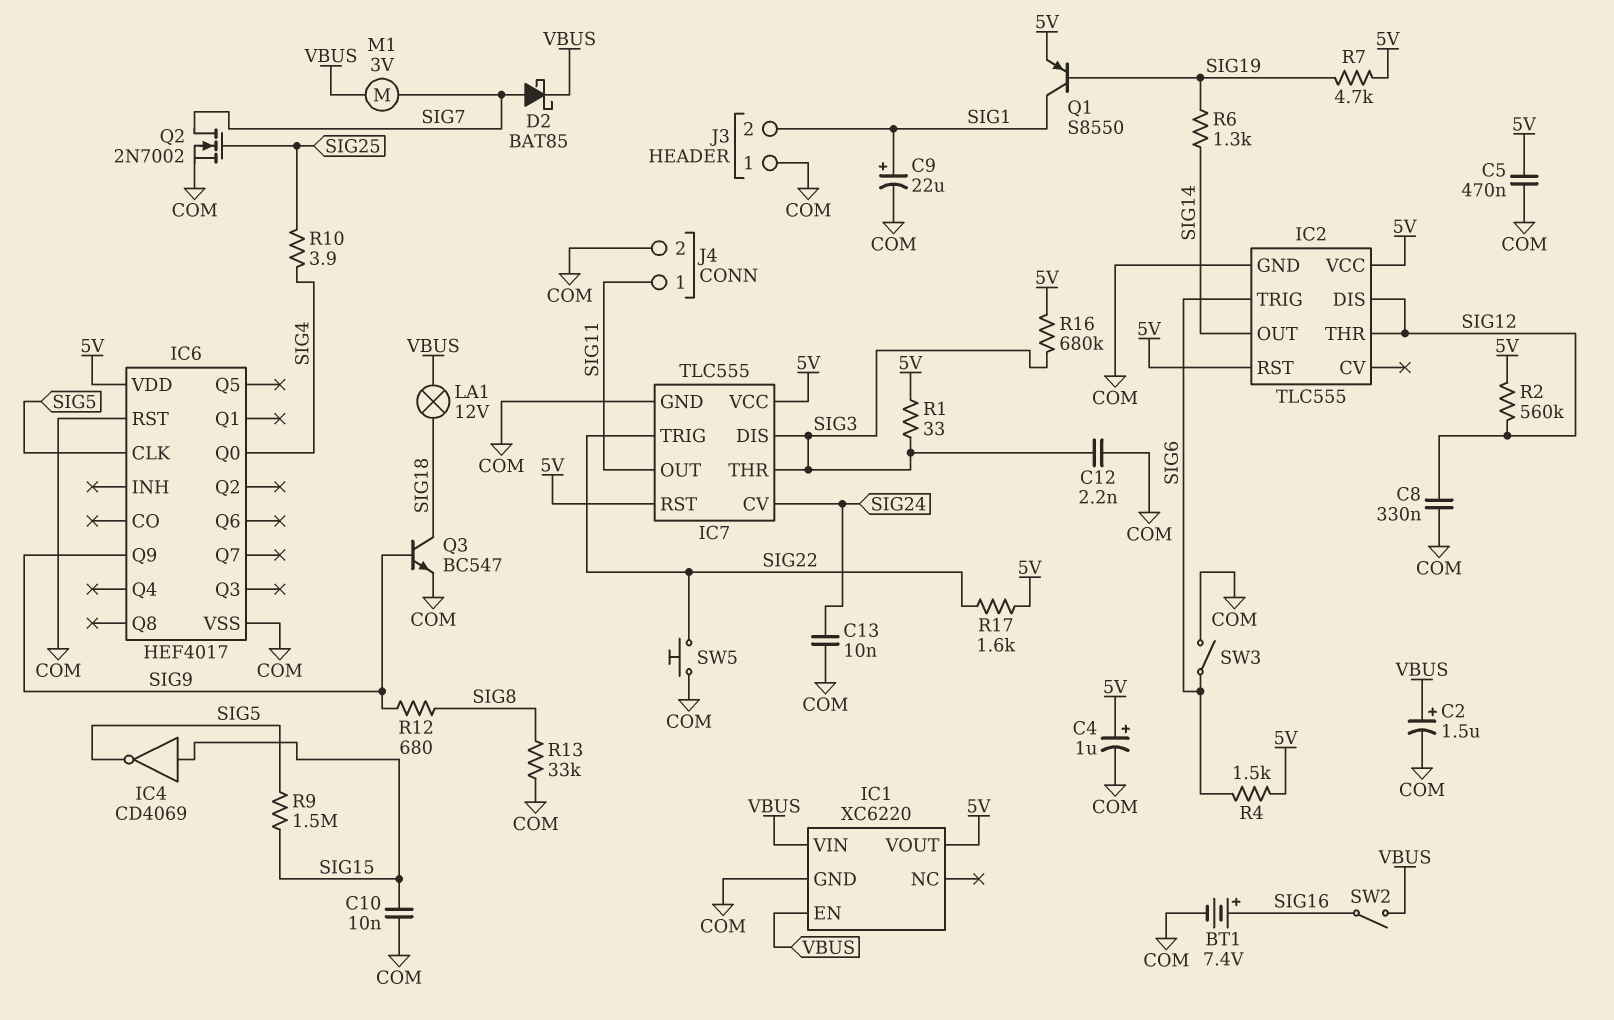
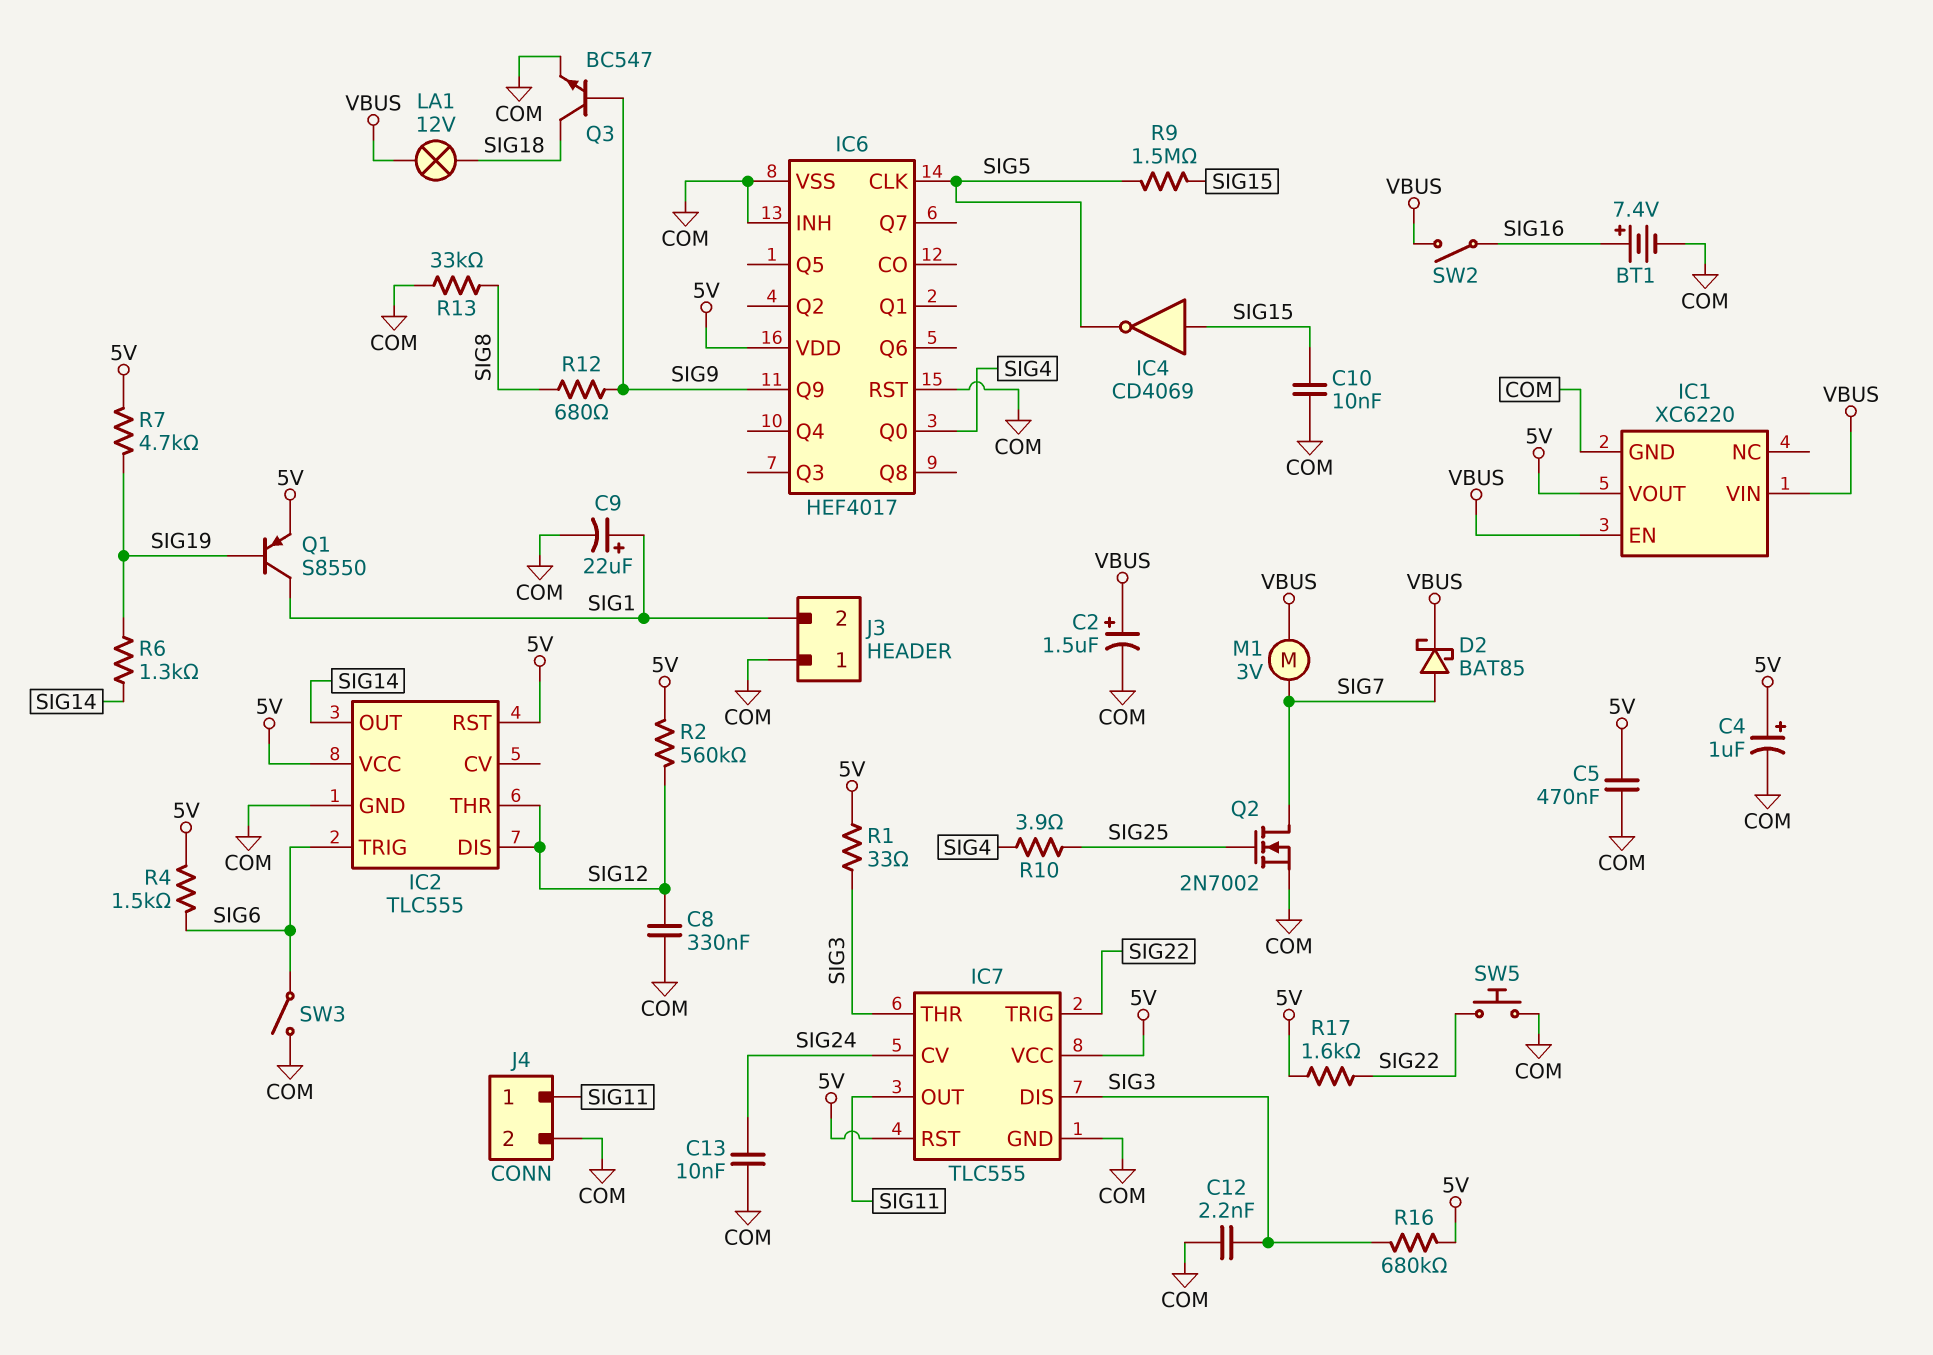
IC6 pin INH: none -> COM

